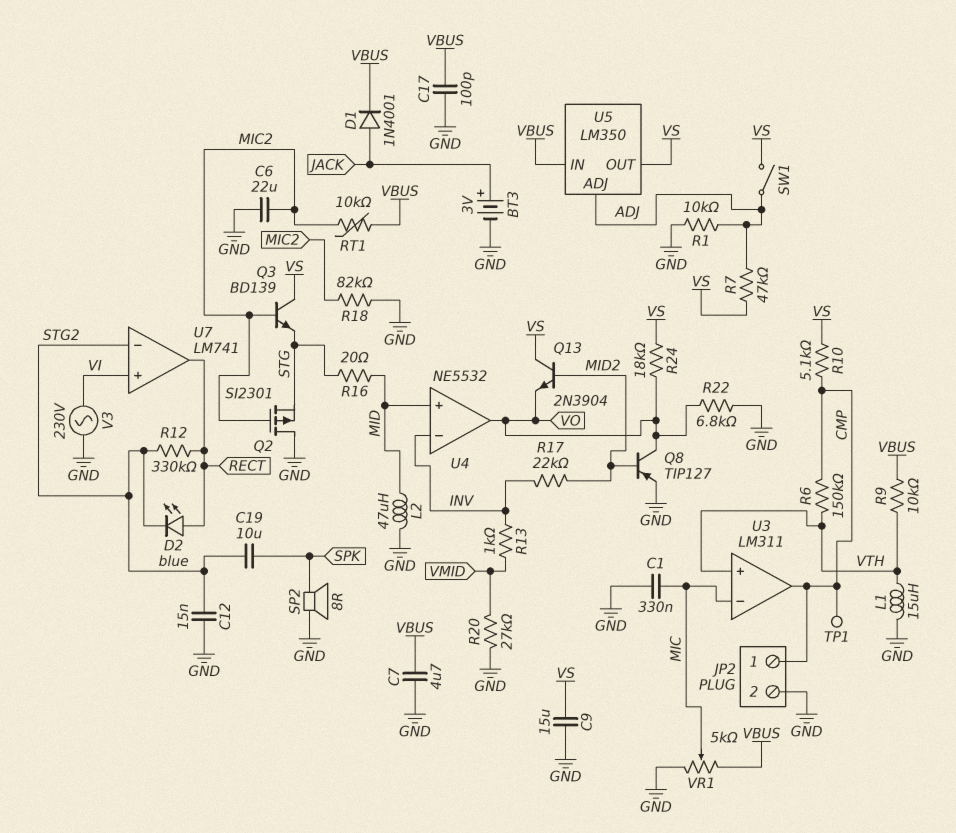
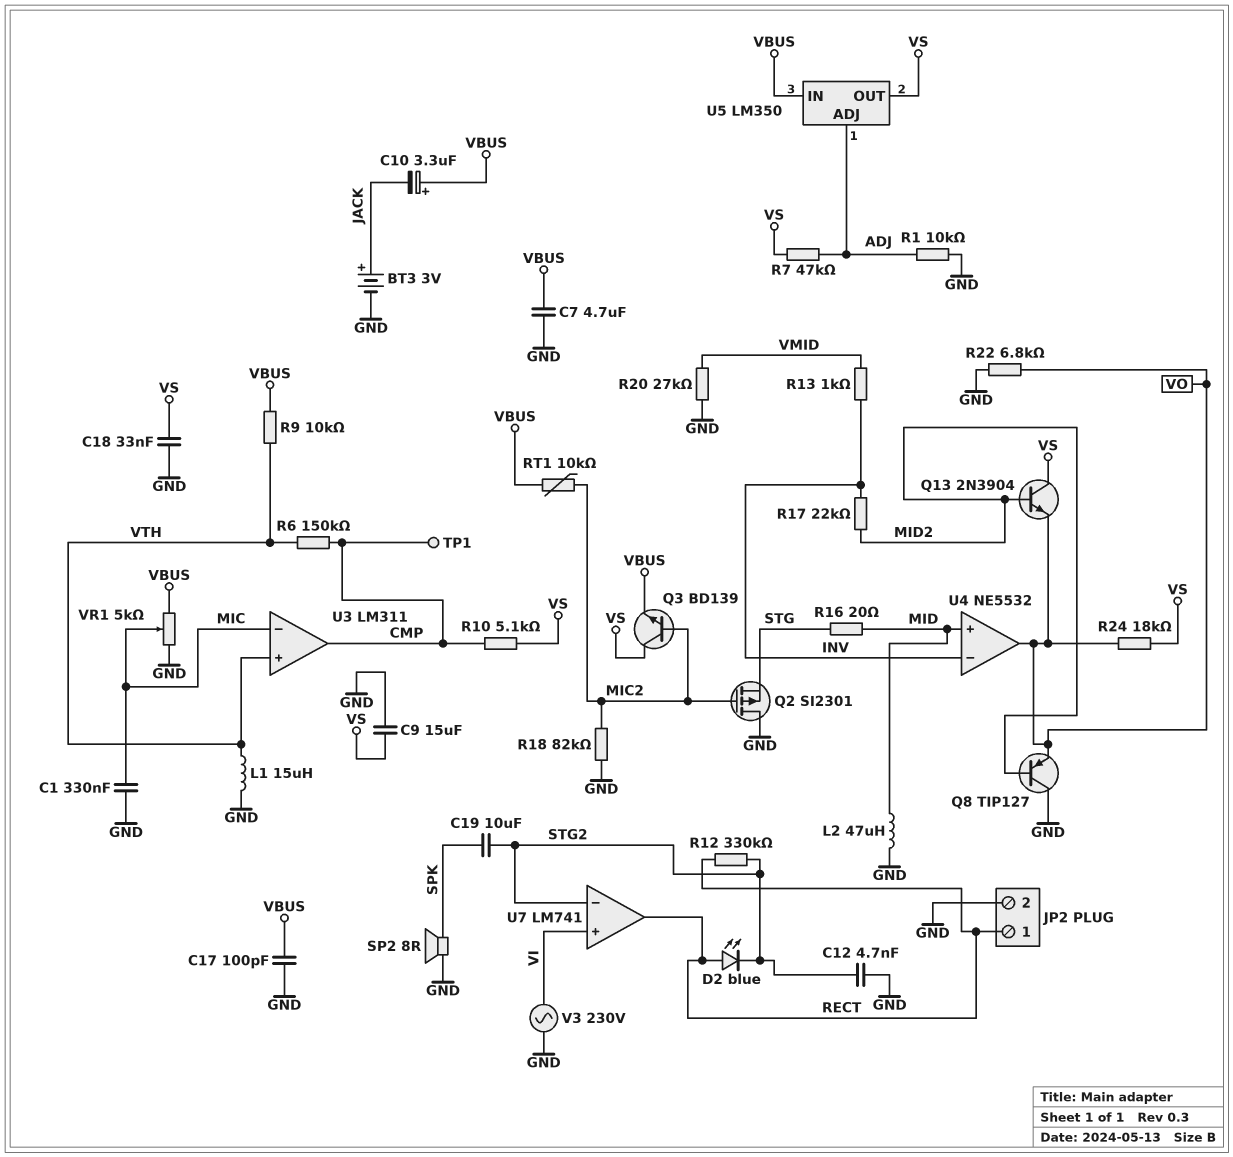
C6: 22uF (GND, MIC2) -> none
C10: none -> 3.3uF (plus VBUS, minus JACK)
C12: 15nF (GND, STG2) -> 4.7nF (GND, STG2)
C18: none -> 33nF (GND, VS)
D1: diode 1N4001 (A JACK, K VBUS) -> none
JP2 pin 1: CMP -> RECT
Q3: NPN BD139 (B MIC2, C VS, E STG) -> NPN BD139 (B MIC2, C VS, E VBUS)
Q8: PNP TIP127 (B MID2, C VO, E GND) -> PNP TIP127 (B MID2, C GND, E VO)
SW1: switch (ADJ, VS) -> none

